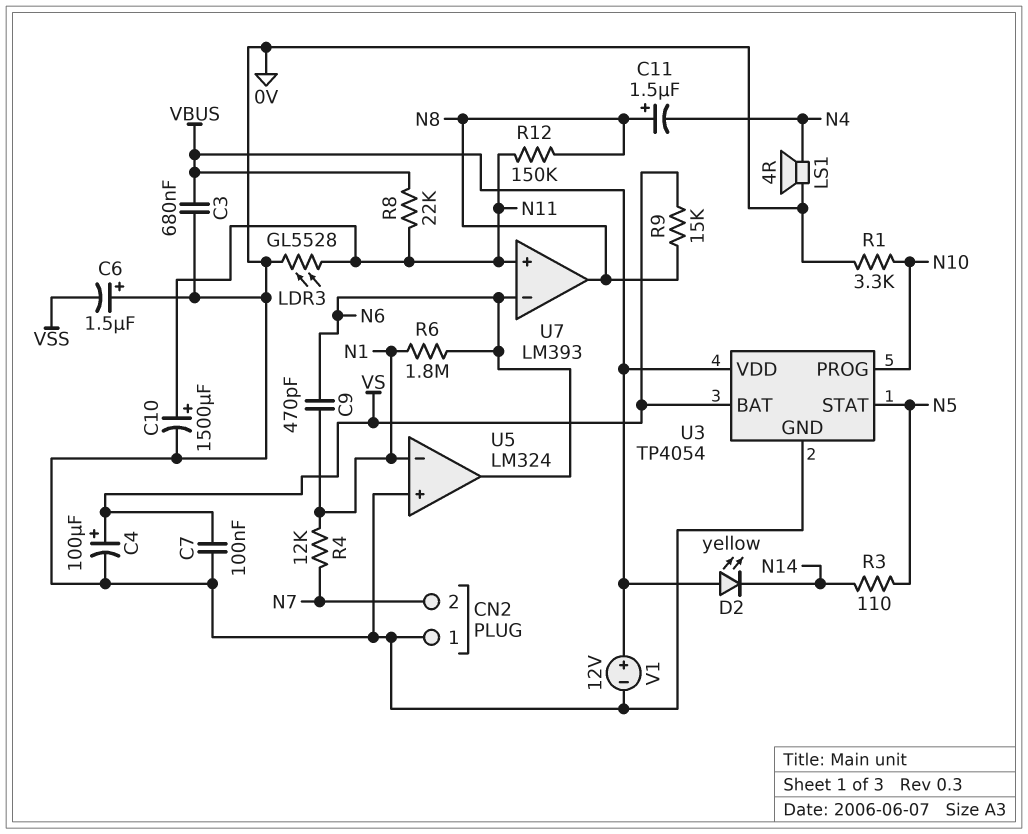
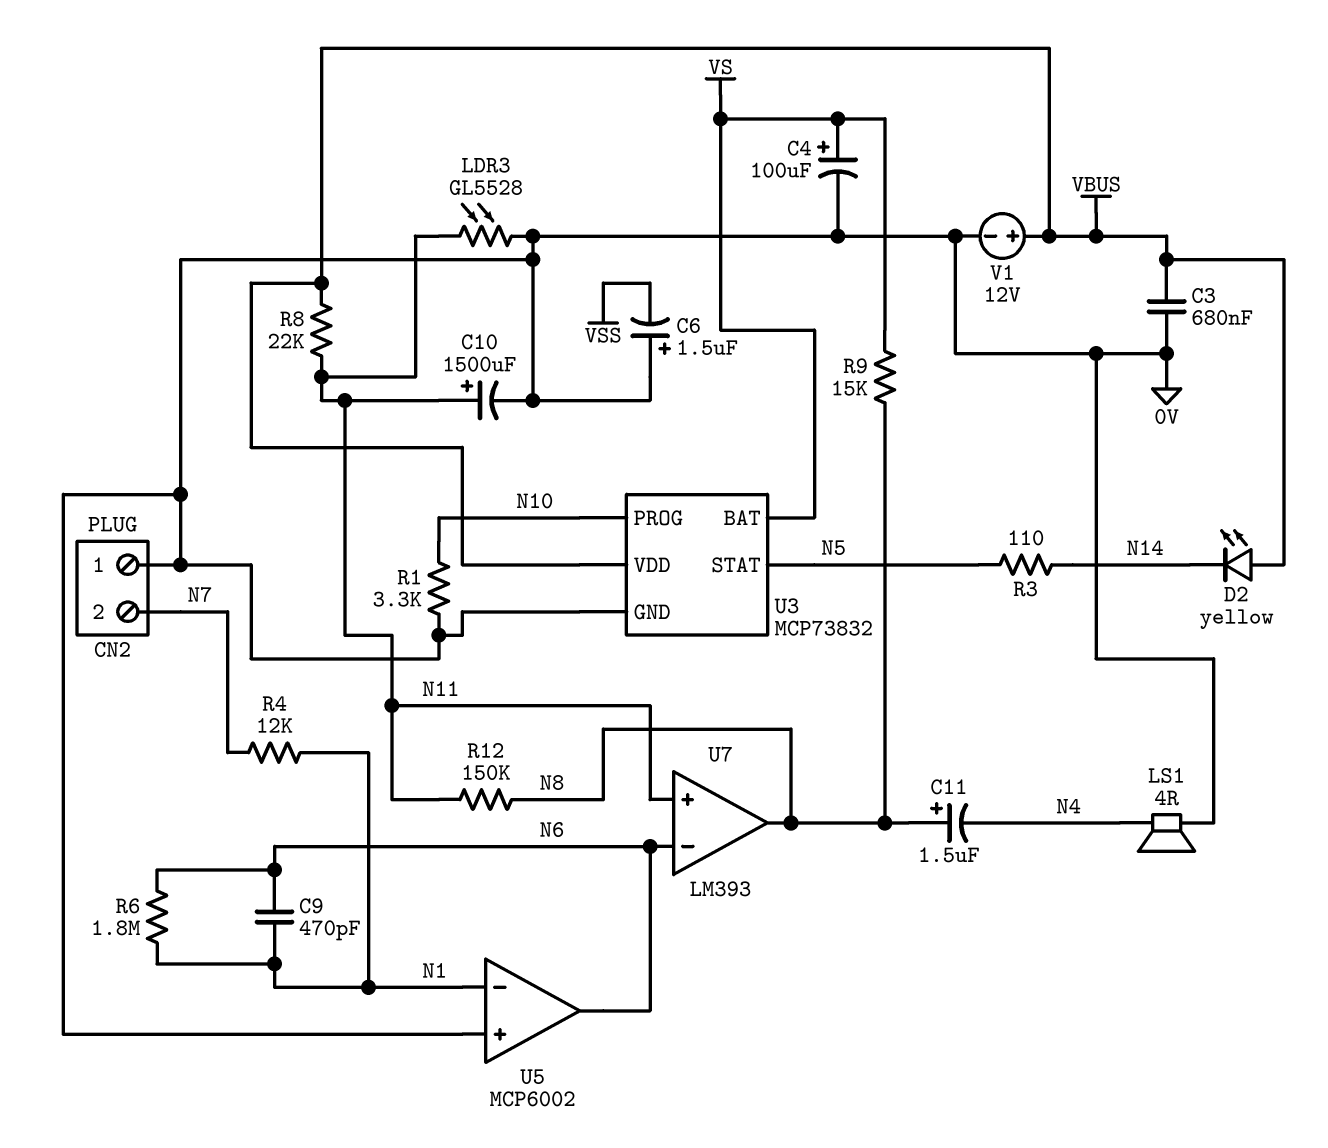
C7: 100nF (0V, VS) -> none
U3: TP4054 -> MCP73832
U5: LM324 -> MCP6002

